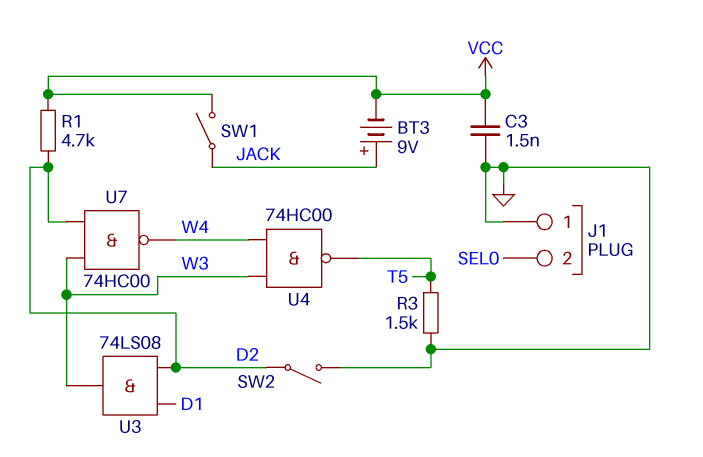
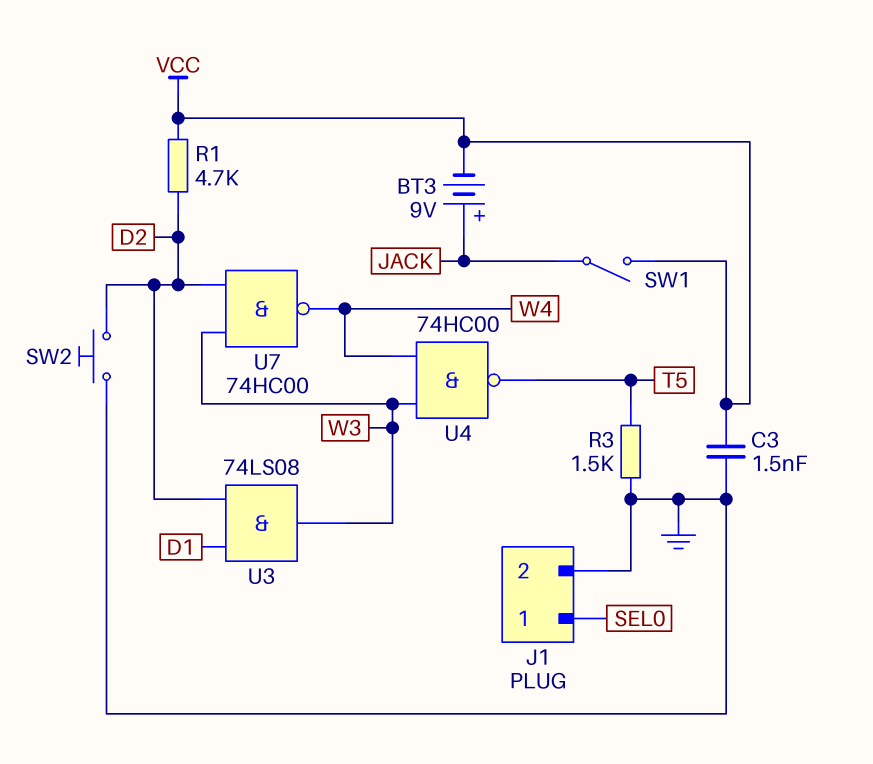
J1 pin 1: GND -> SEL0
J1 pin 2: SEL0 -> GND
SW2: switch (D2, GND) -> button (D2, GND)

